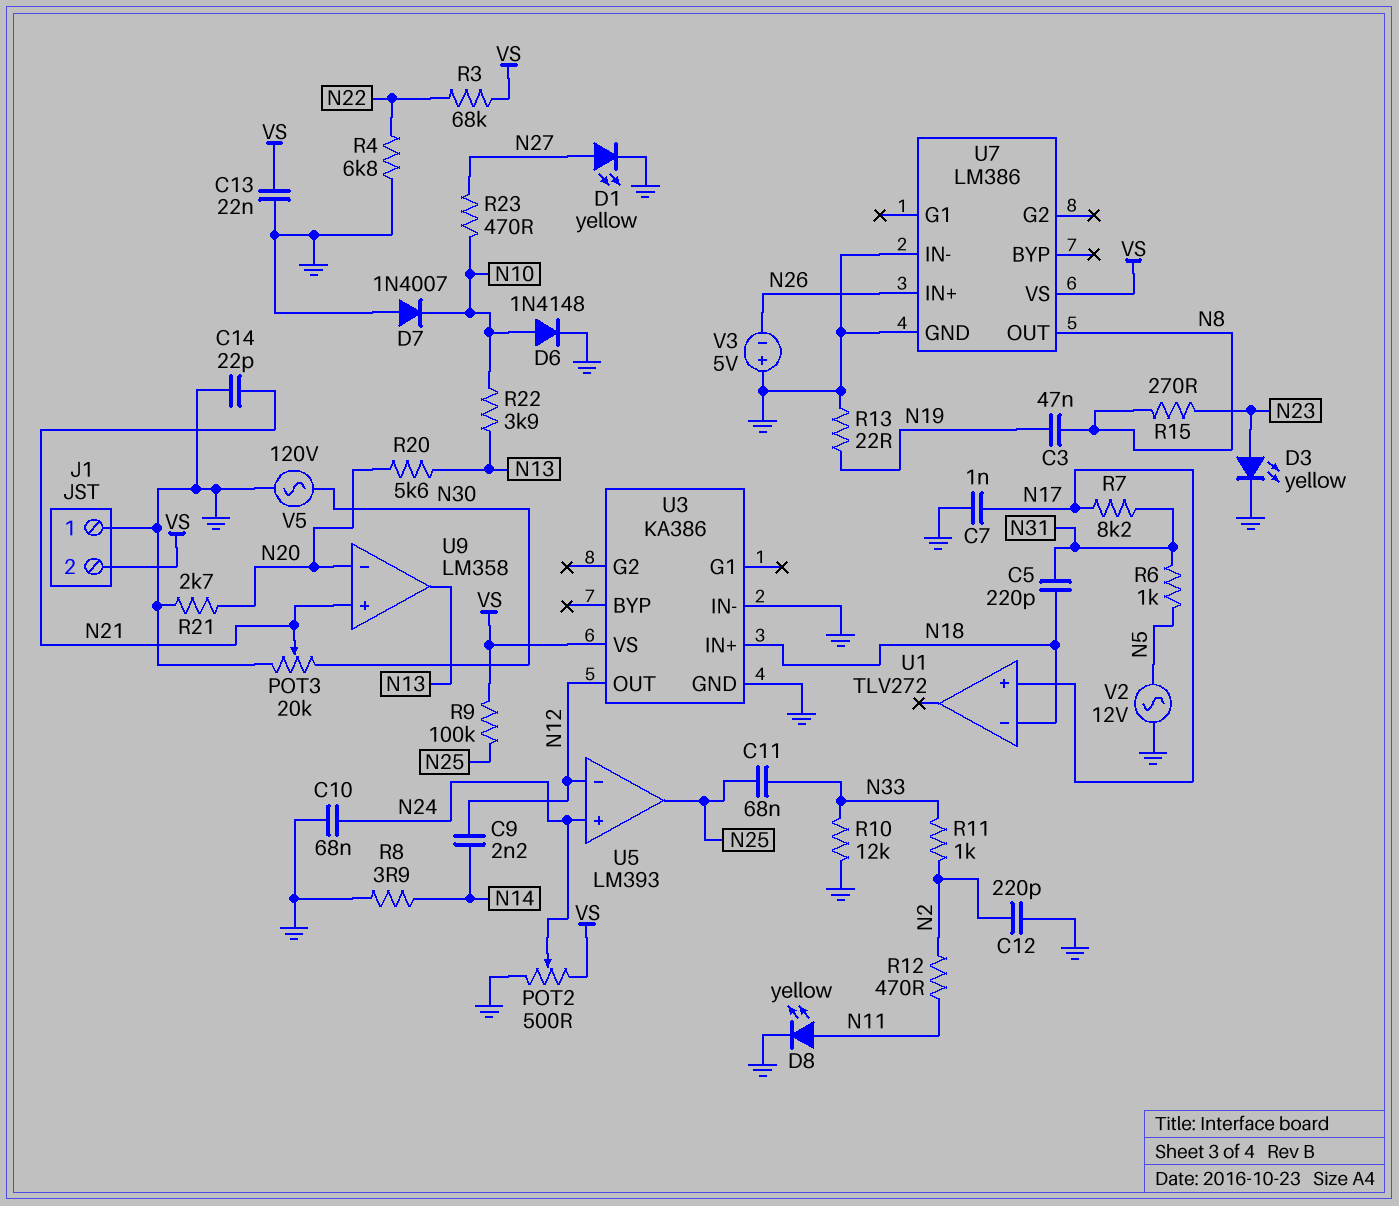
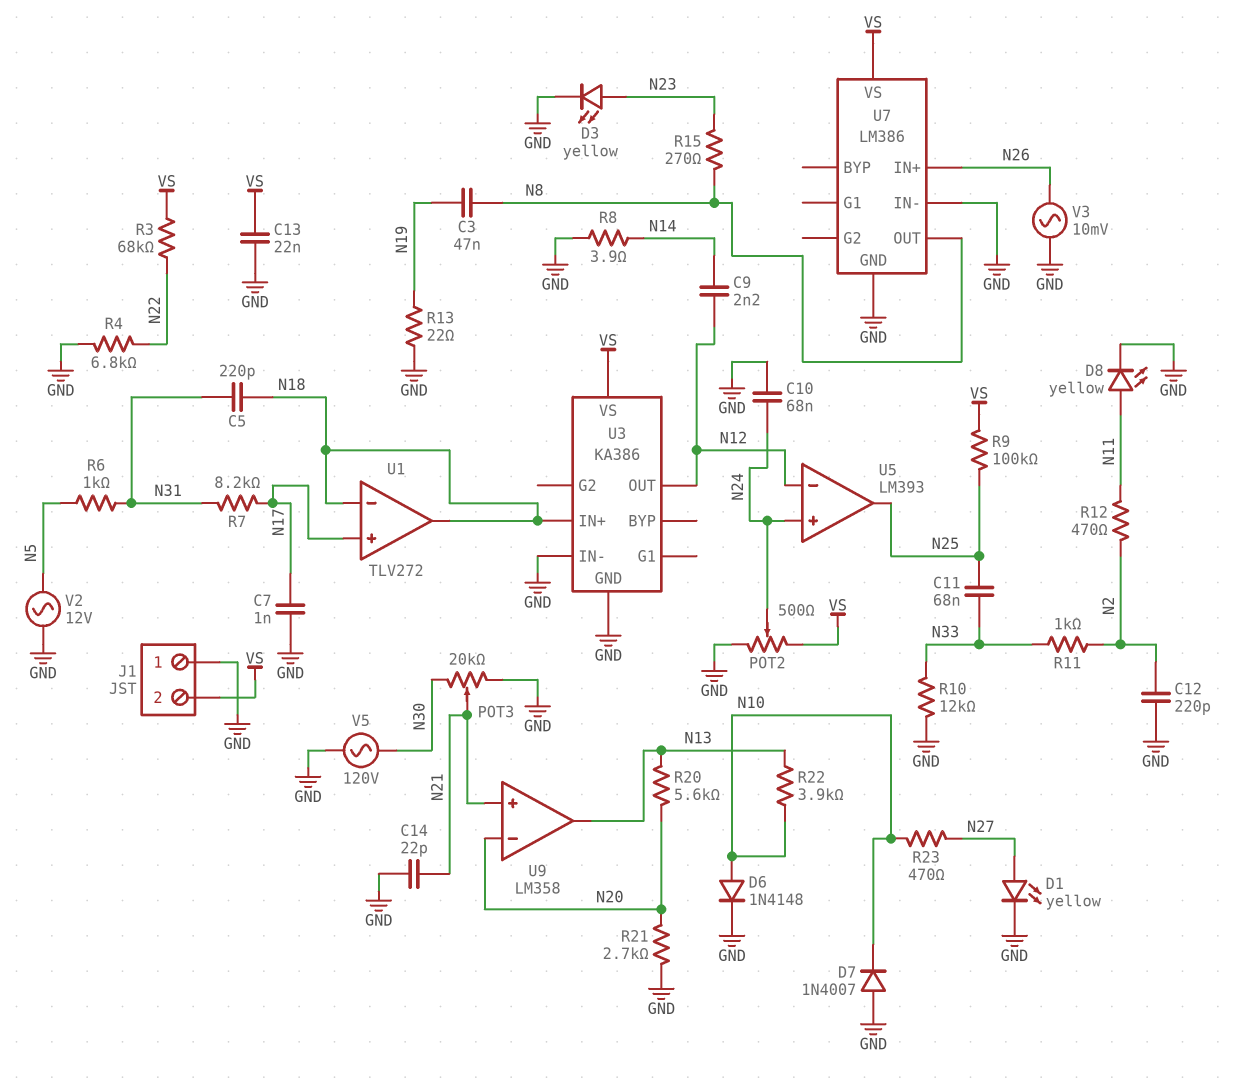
U1 pin out: none -> N18
V3: 5V (plus GND, minus N26) -> AC 10mV (GND, N26)

